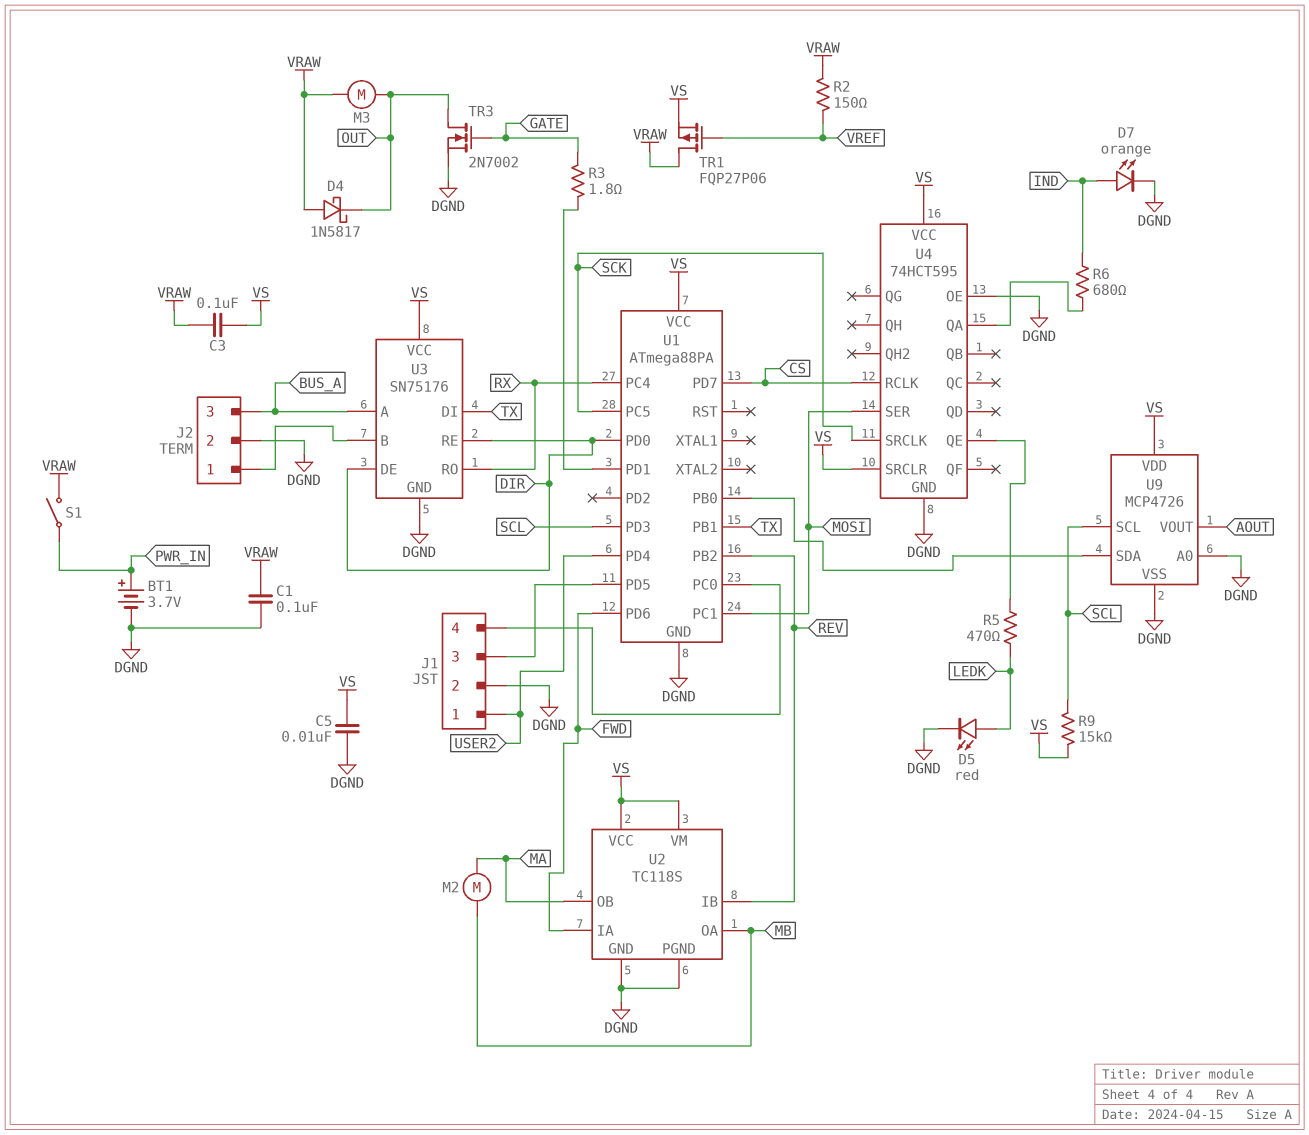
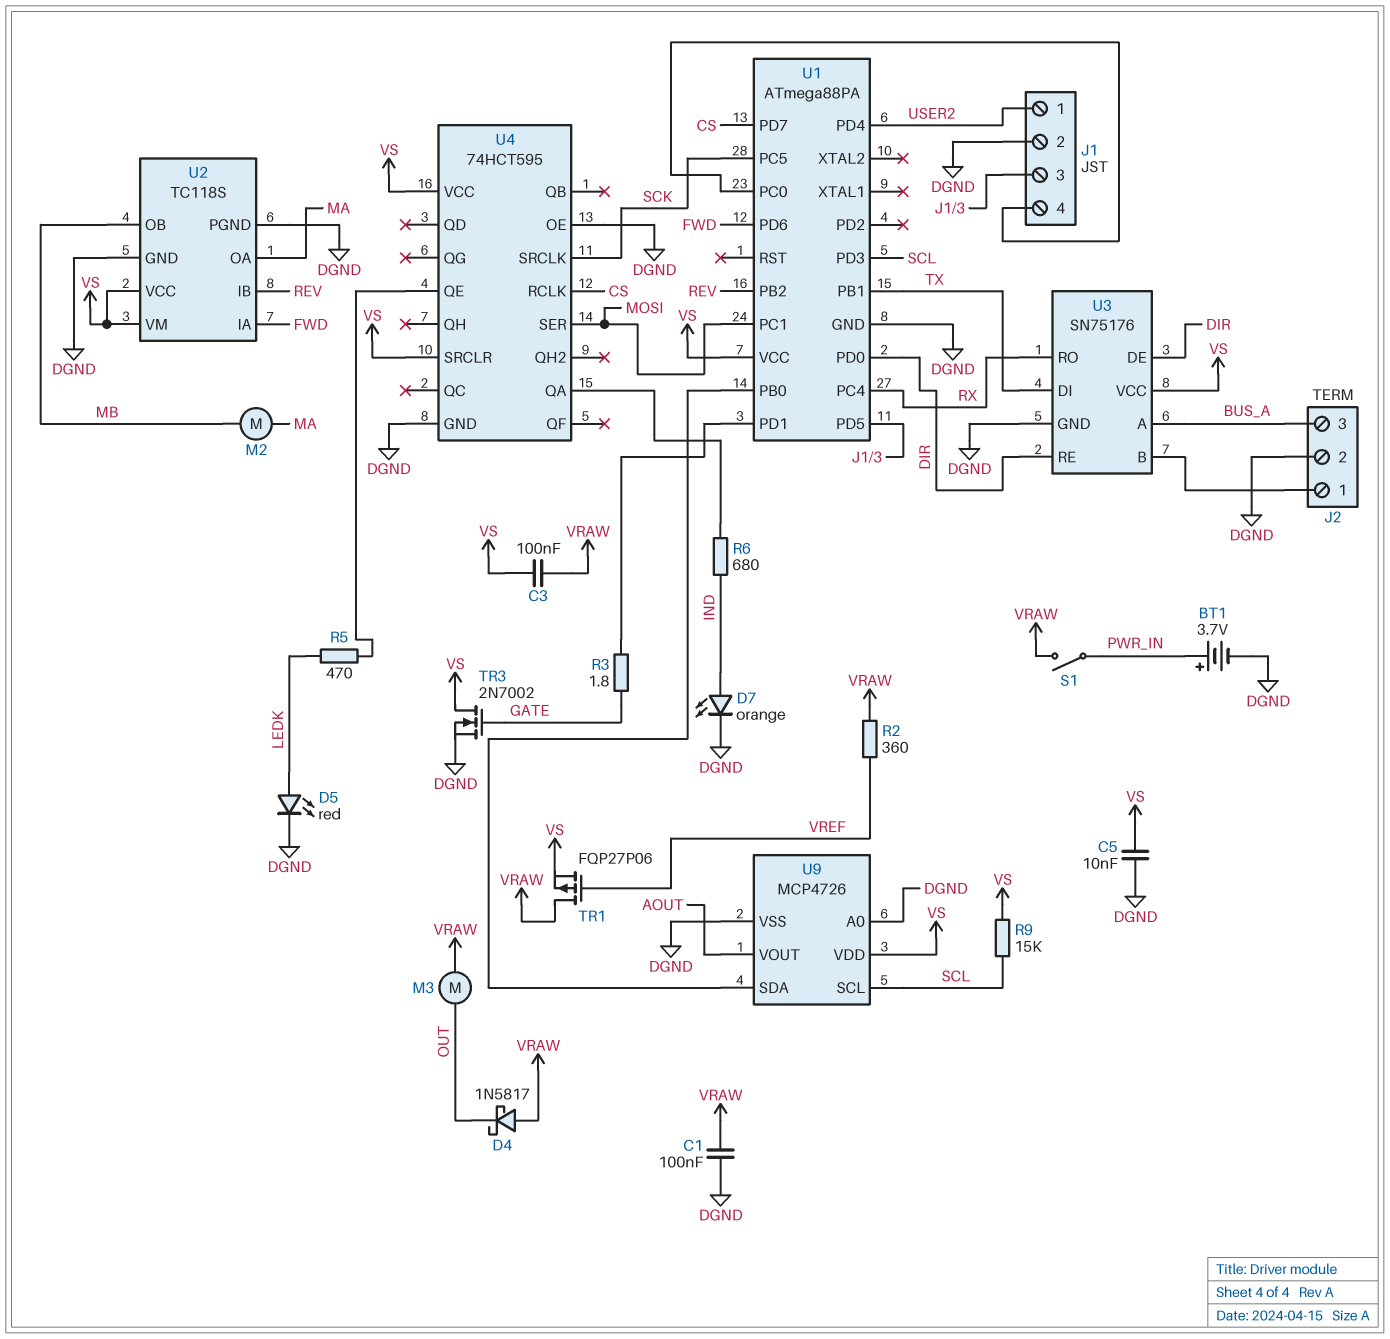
R2: 150 (VRAW, VREF) -> 360 (VRAW, VREF)
TR3: NMOS 2N7002 (G GATE, D OUT, S DGND) -> NMOS 2N7002 (G GATE, D VS, S DGND)
U2 pin OA: MB -> MA
U2 pin OB: MA -> MB

